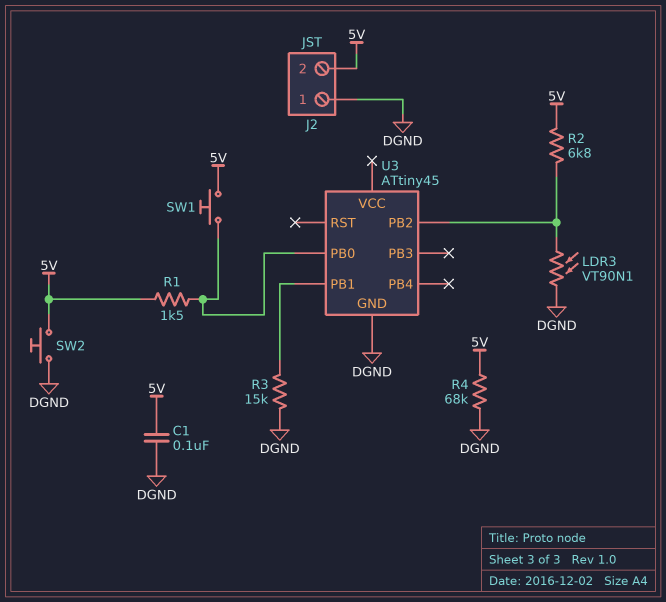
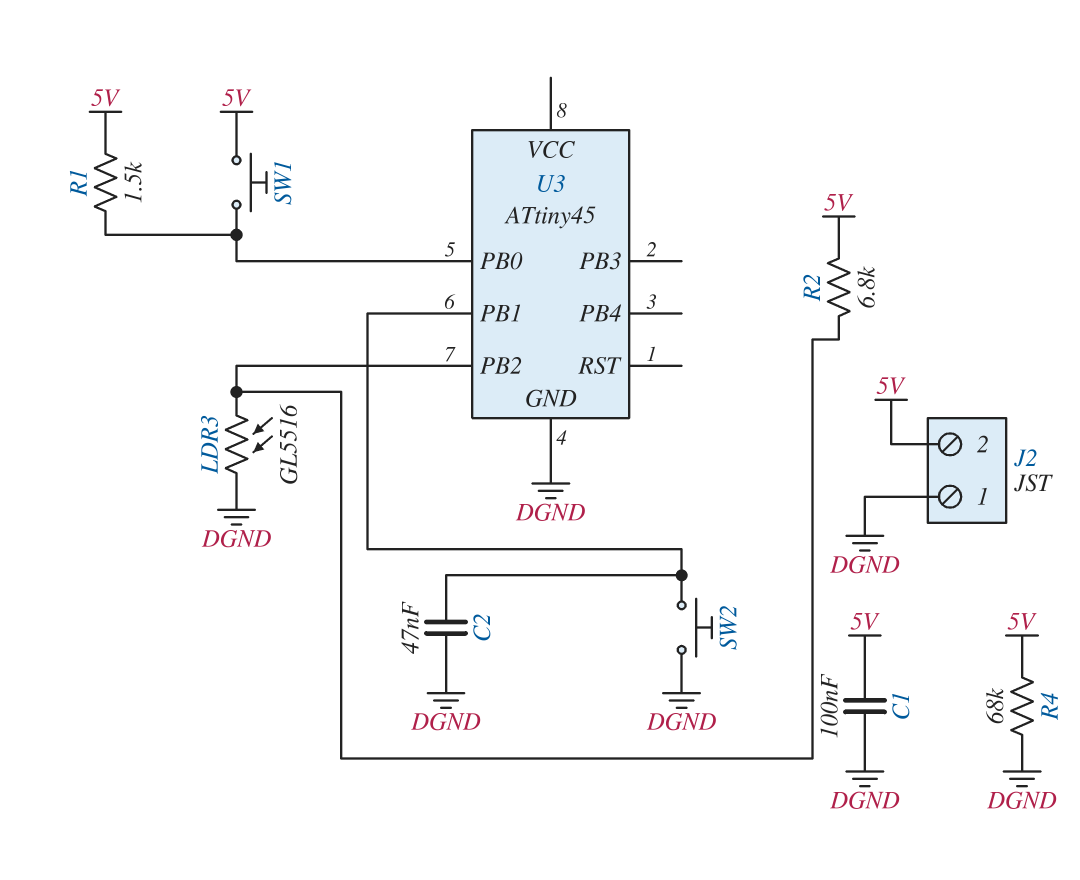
C2: none -> 47nF (DGND, U3/PB1)
LDR3: VT90N1 (DGND, U3/PB2) -> GL5516 (DGND, U3/PB2)
R3: 15k (DGND, U3/PB1) -> none
SW2: button (5V, DGND) -> button (DGND, U3/PB1)

